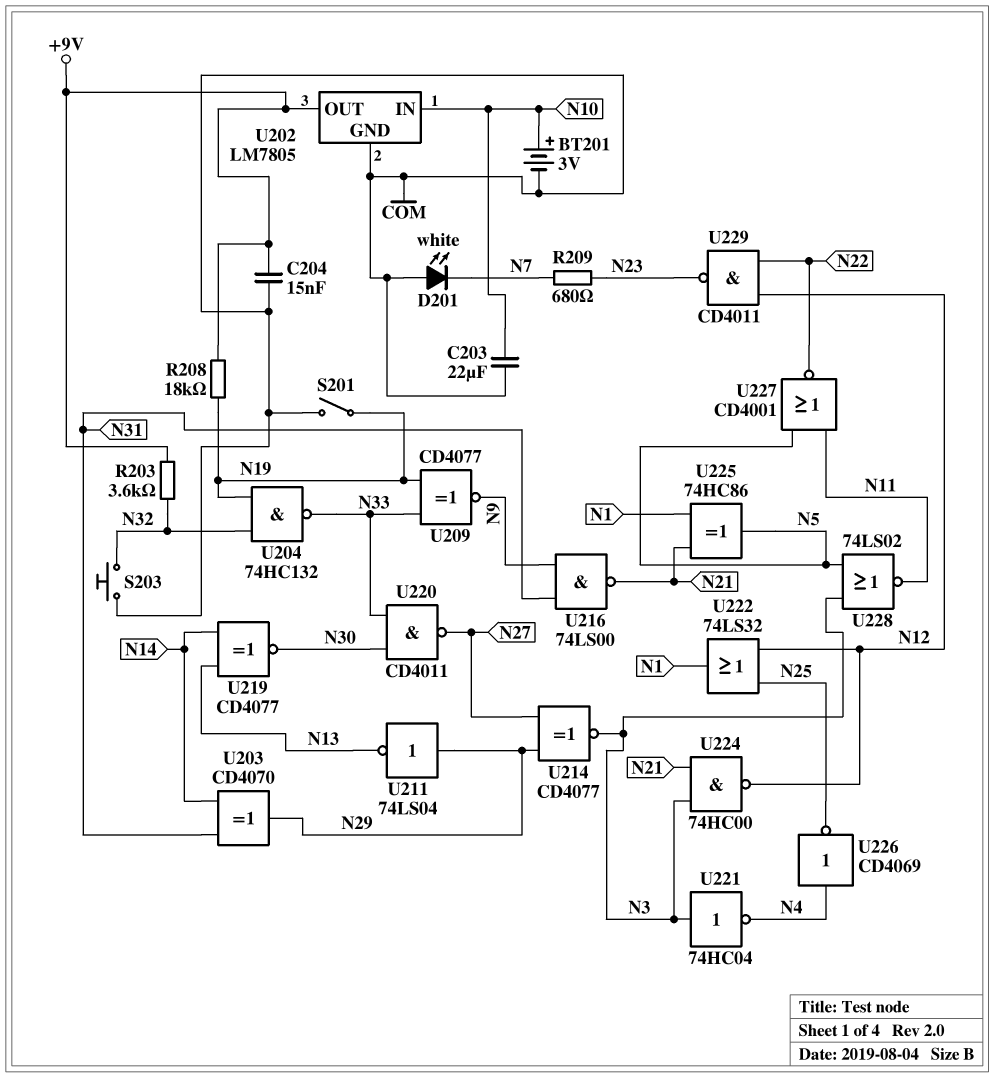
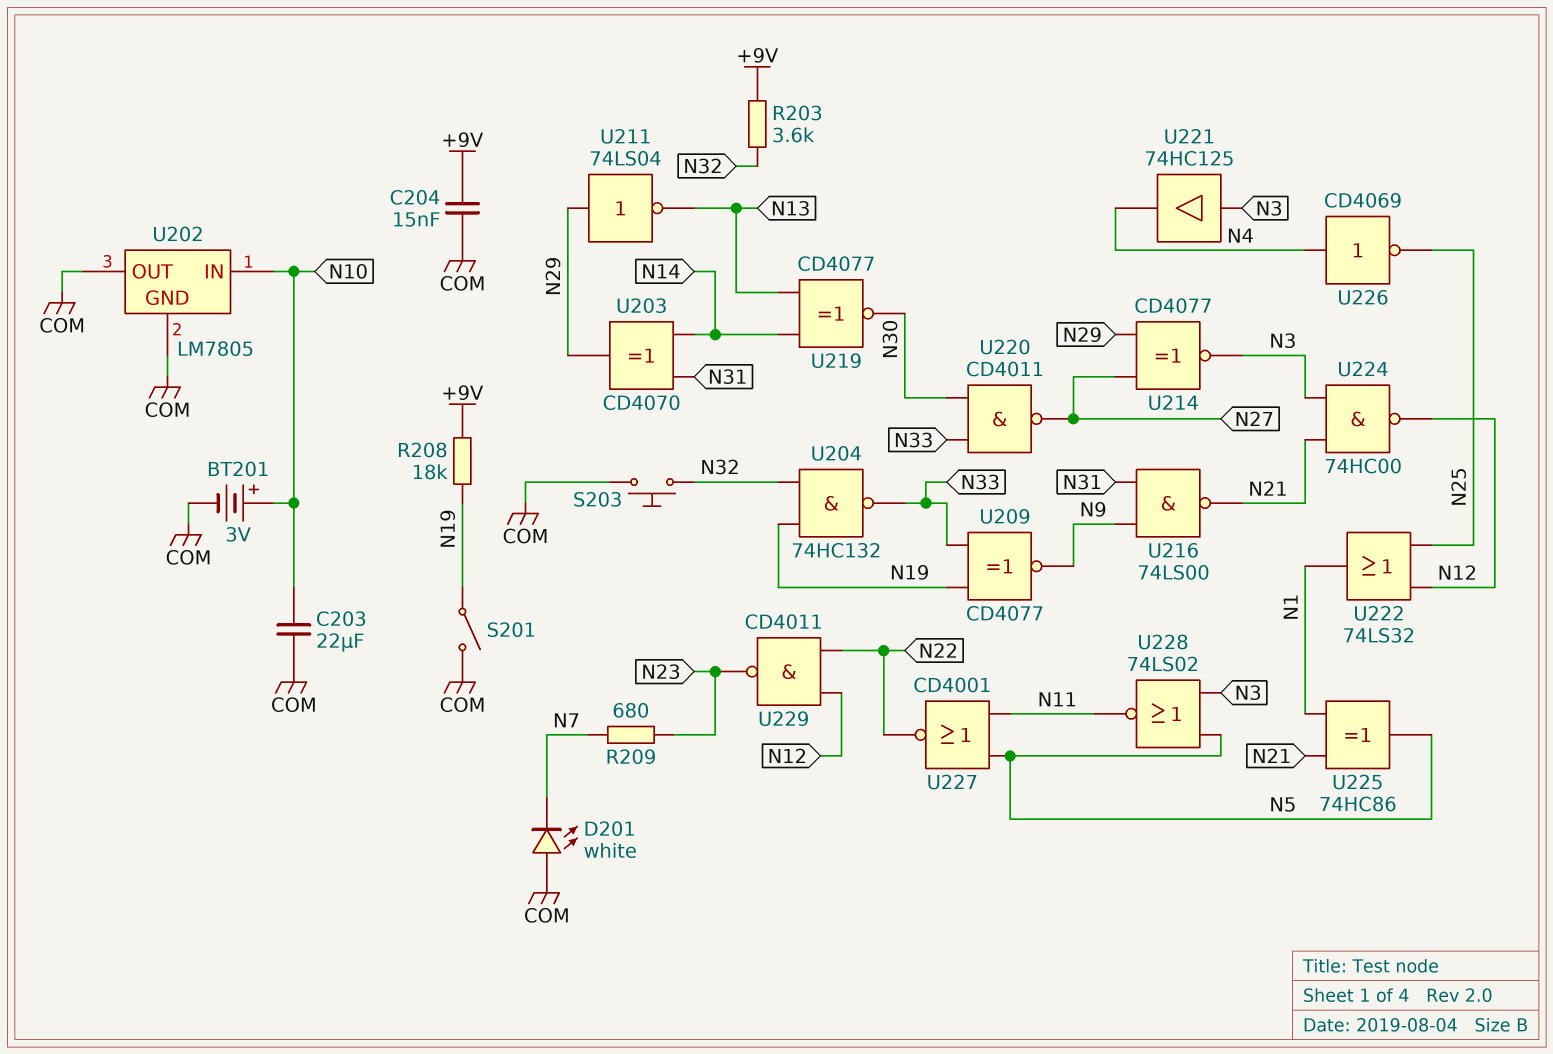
U202 pin OUT: +9V -> COM
U221: NOT 74HC04 (in N3, out N4) -> buffer 74HC125 (in N3, out N4)

